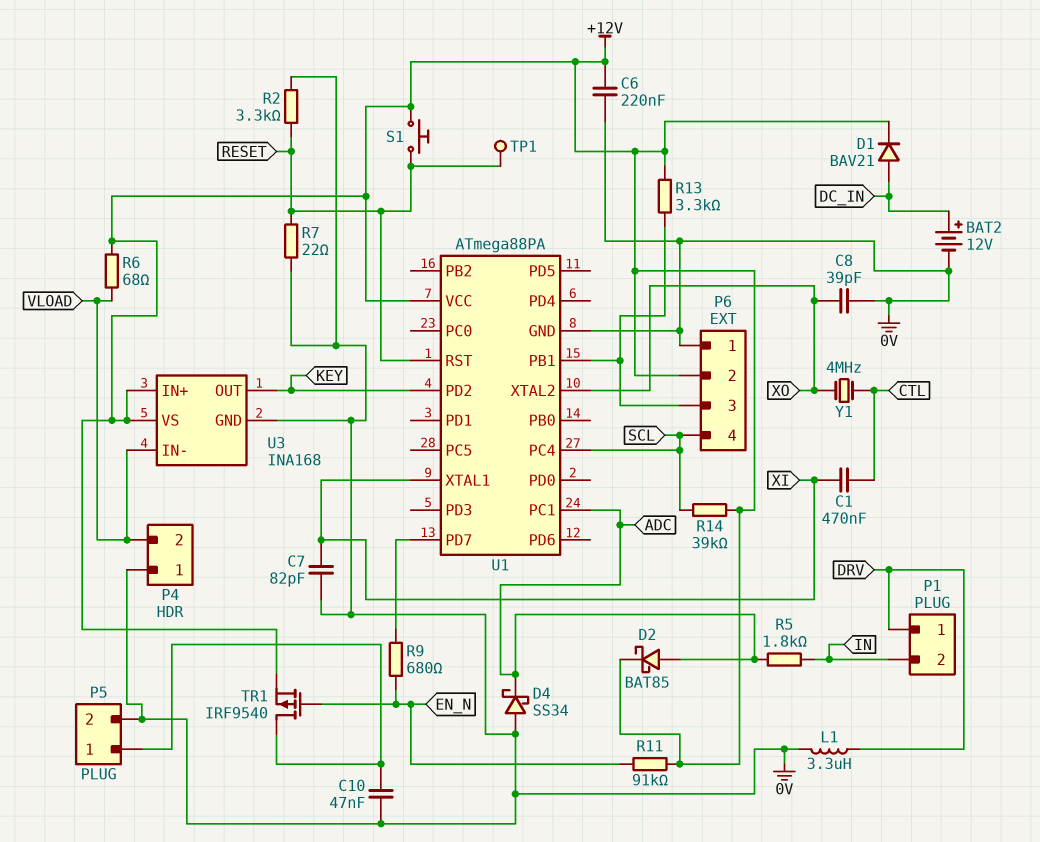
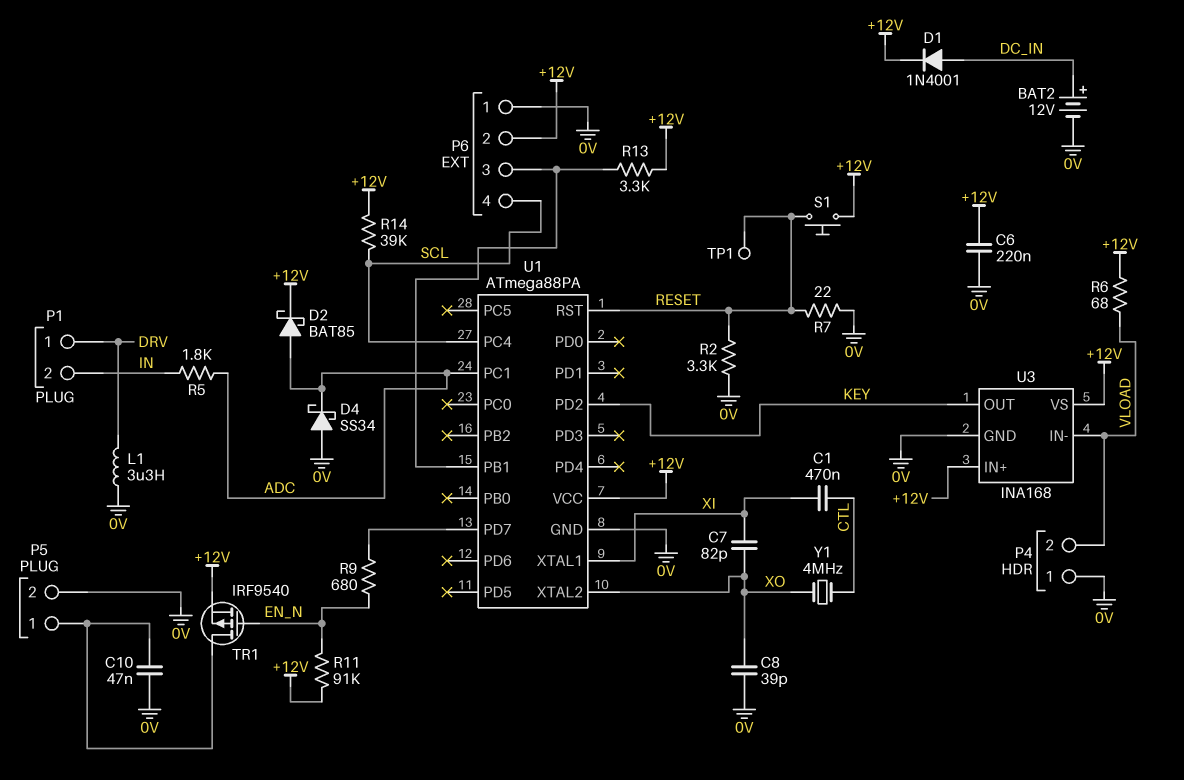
C7: 82pF (0V, XI) -> 82pF (XI, XO)
D1: diode BAV21 (A DC_IN, K +12V) -> diode 1N4001 (A DC_IN, K +12V)

